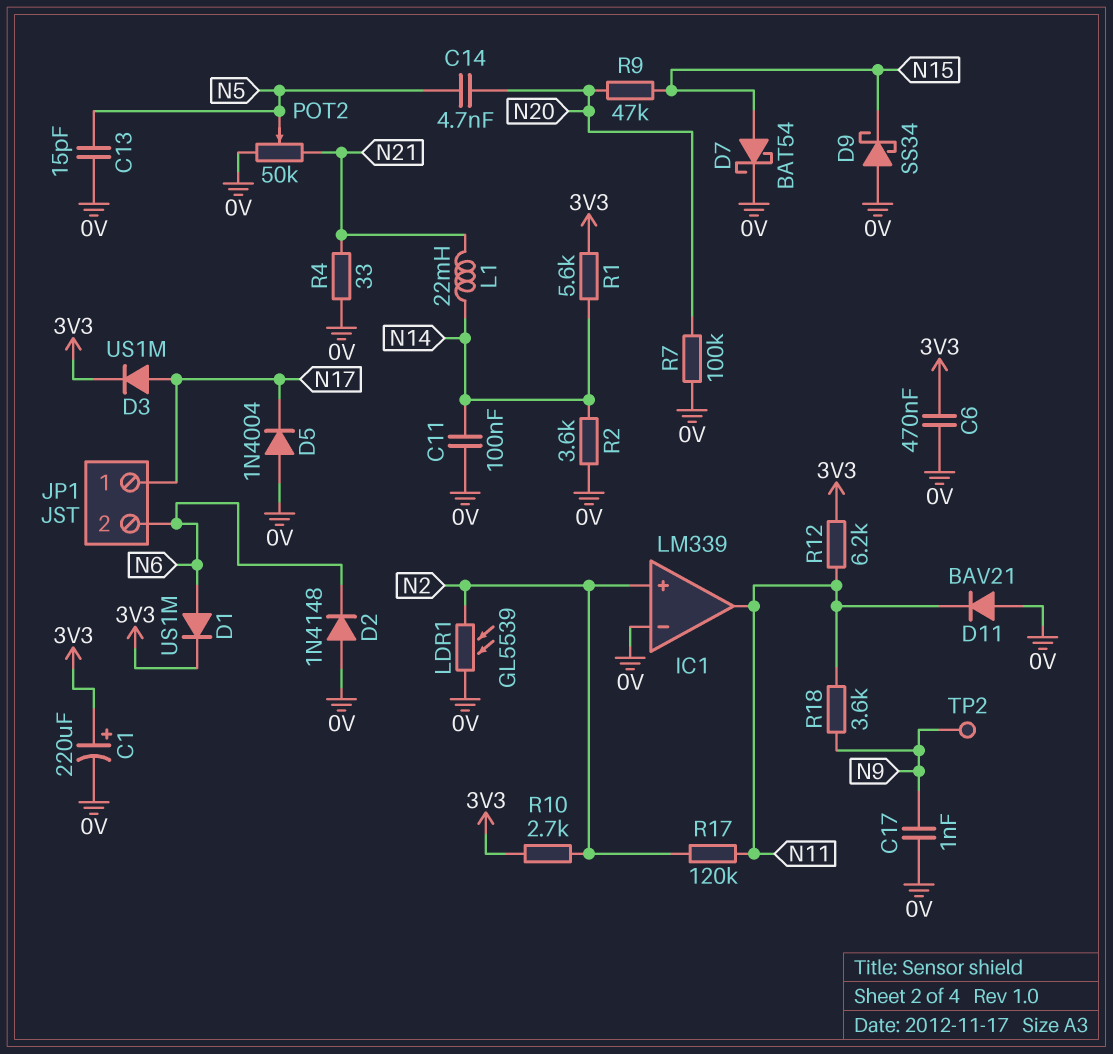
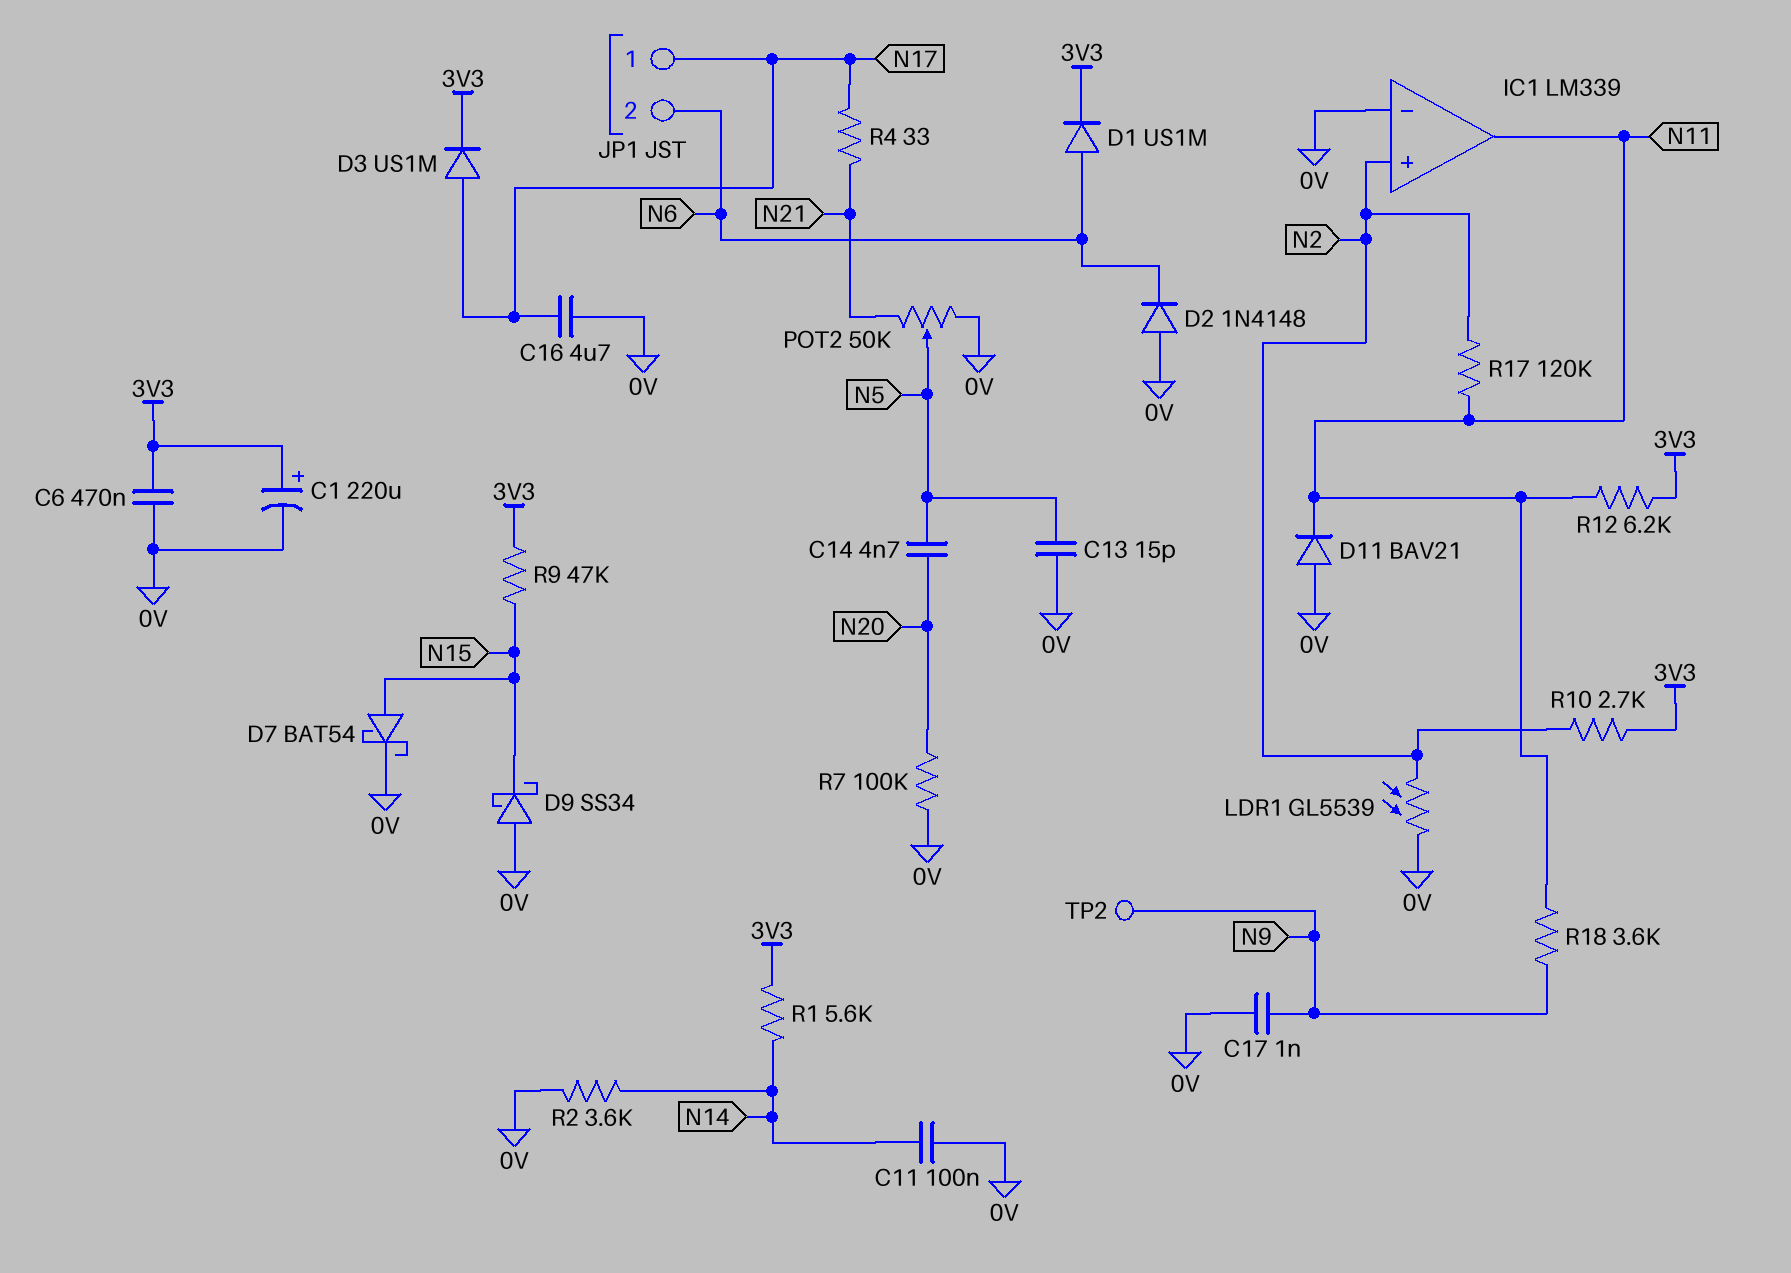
C16: none -> 4.7uF (0V, N17)
D5: diode 1N4004 (A 0V, K N17) -> none
L1: 22mH (N14, N21) -> none
R4: 33 (0V, N21) -> 33 (N17, N21)
R9: 47k (N15, N20) -> 47k (3V3, N15)

